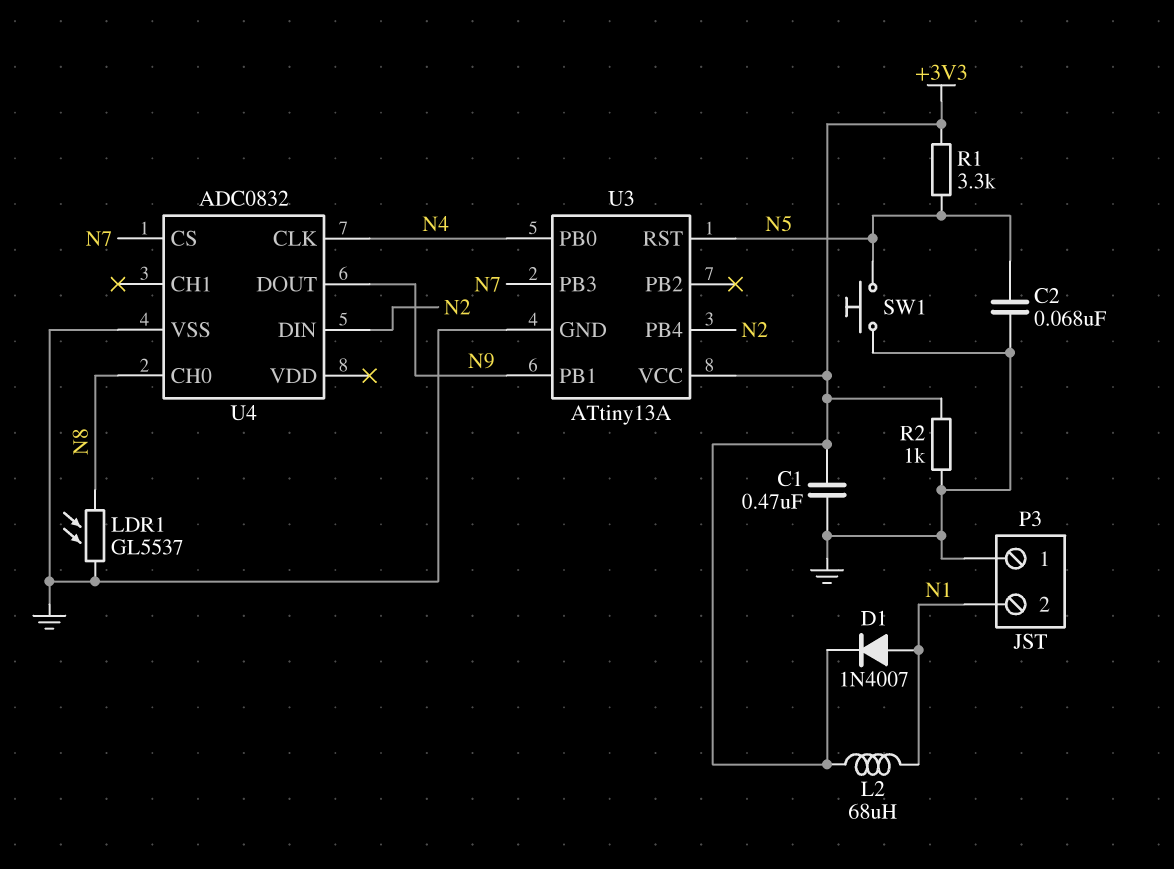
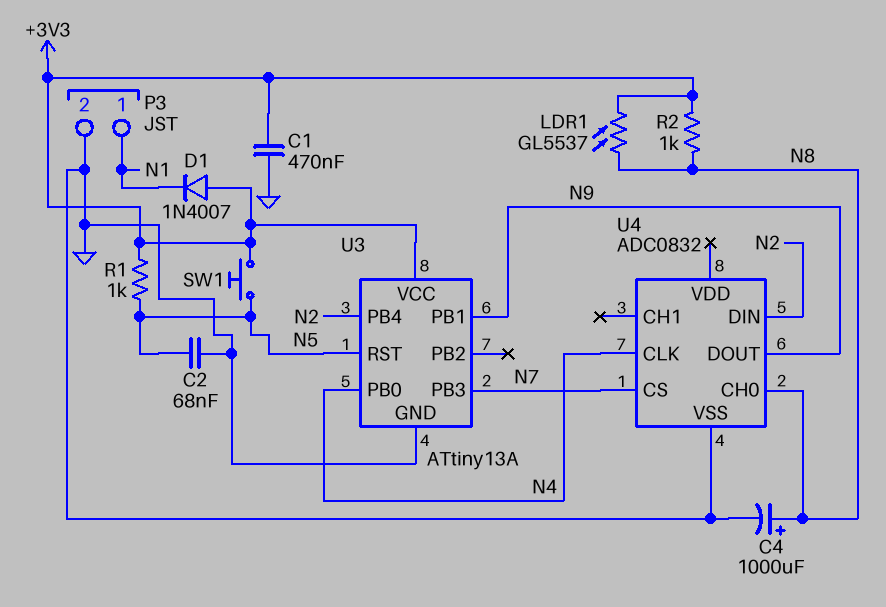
C4: none -> 1000uF (plus N8, minus GND)
D1: diode 1N4007 (A N1, K +3V3) -> diode 1N4007 (A +3V3, K N1)
L2: 68uH (+3V3, N1) -> none
LDR1: GL5537 (GND, N8) -> GL5537 (+3V3, N8)
P3 pin 1: GND -> N1
P3 pin 2: N1 -> GND
R1: 3.3k (+3V3, N5) -> 1k (+3V3, N5)
R2: 1k (+3V3, GND) -> 1k (+3V3, N8)
SW1: button (GND, N5) -> button (+3V3, N5)

